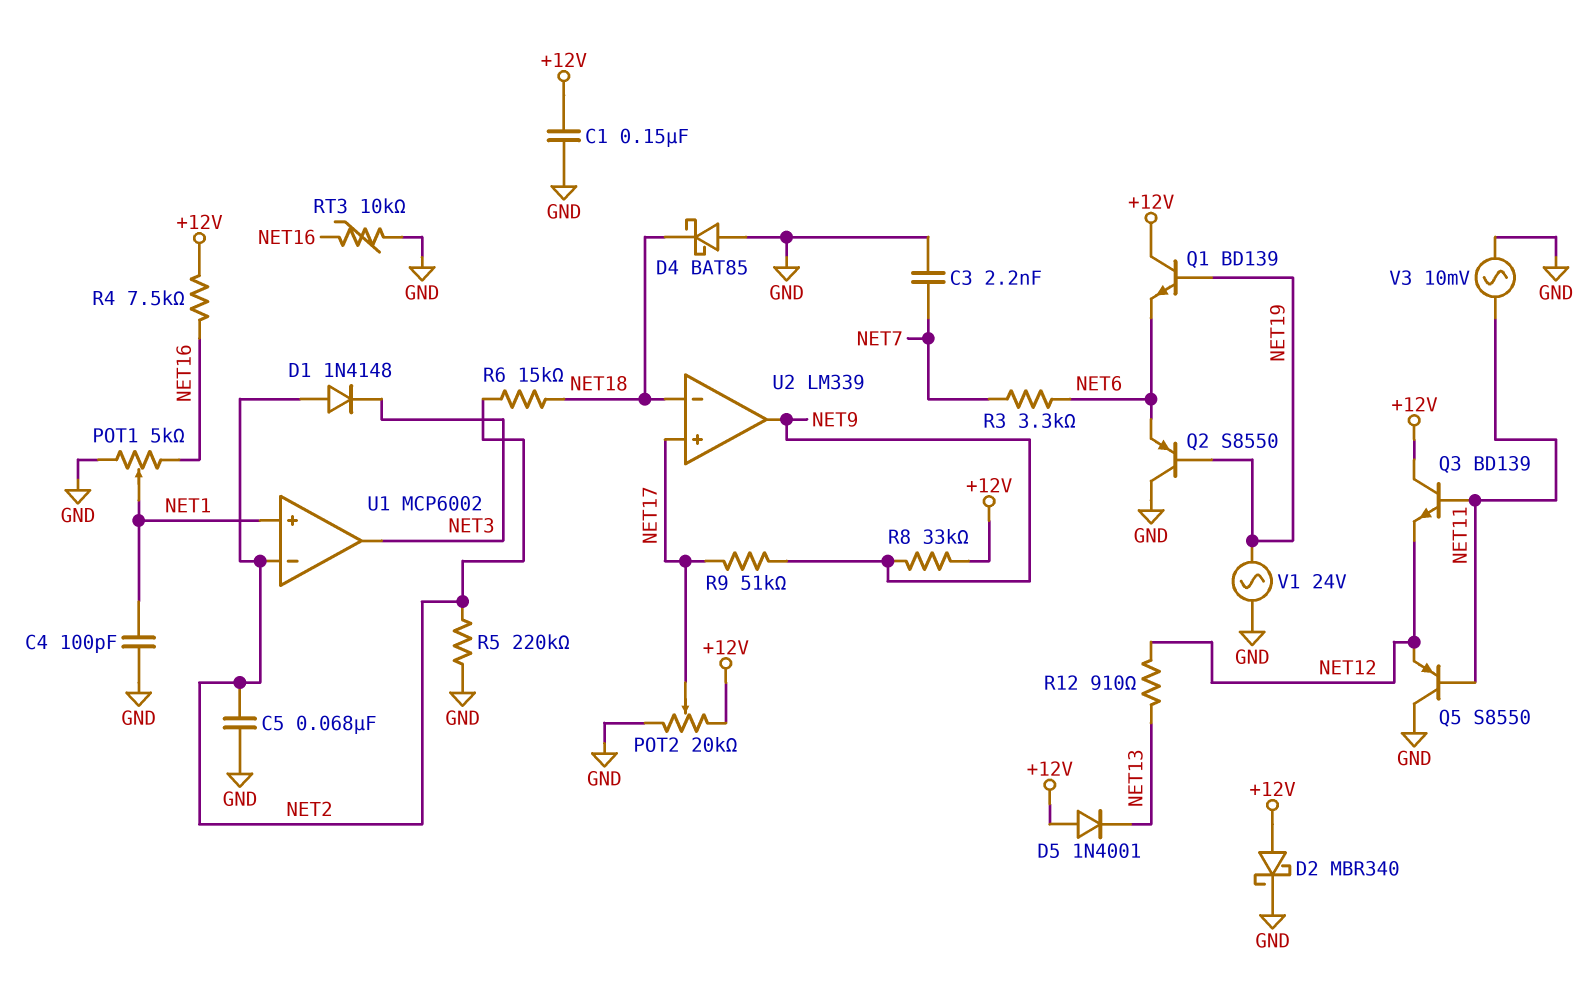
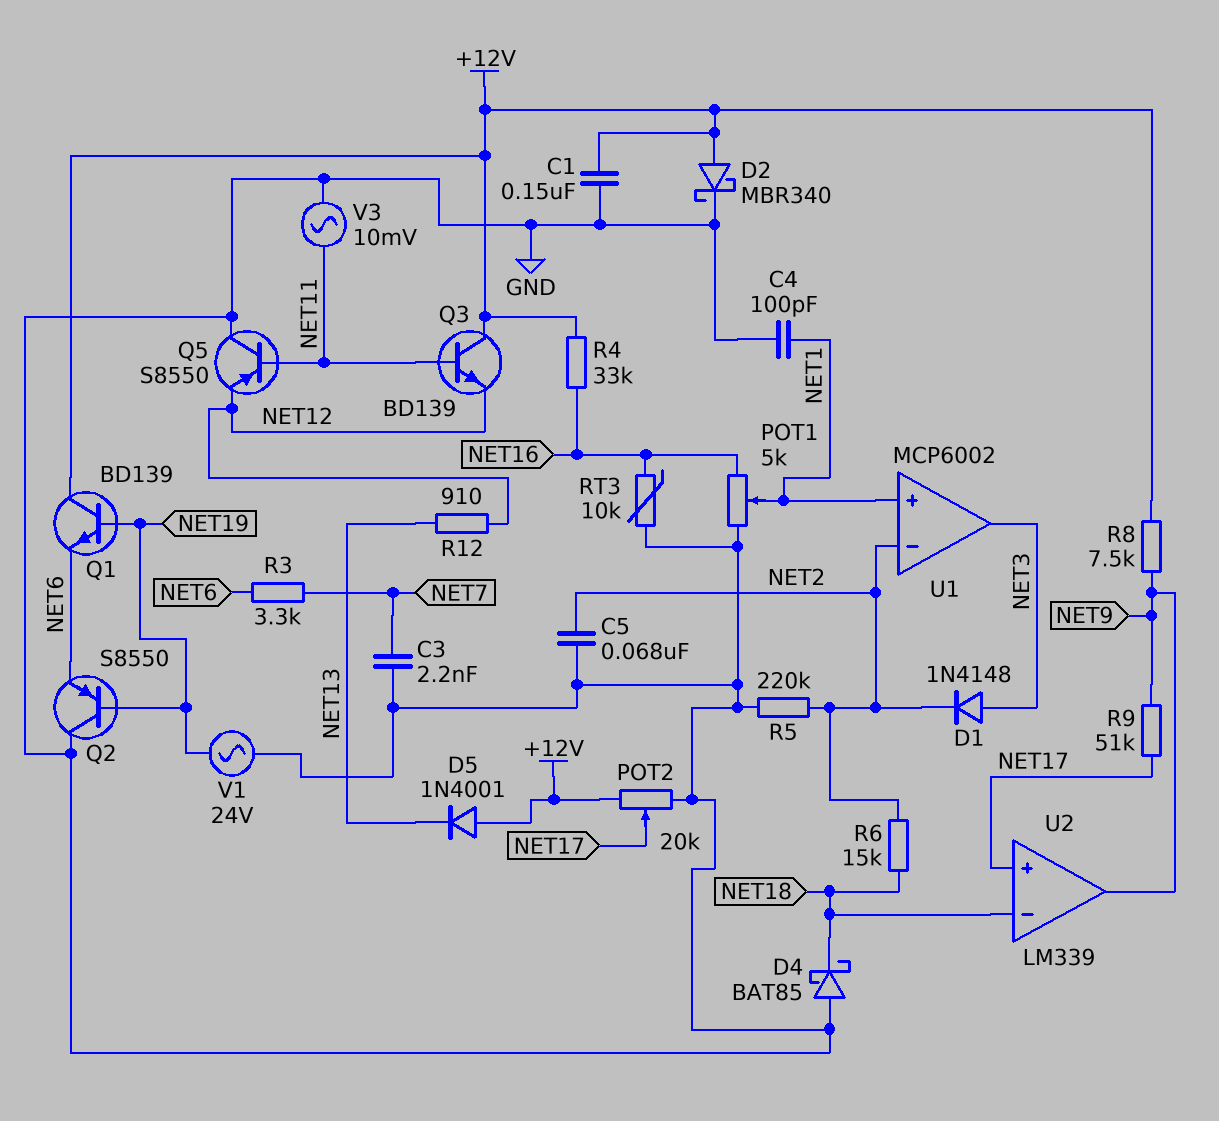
D1: diode 1N4148 (A NET2, K NET3) -> diode 1N4148 (A NET3, K NET2)
R4: 7.5k (+12V, NET16) -> 33k (+12V, NET16)
R8: 33k (+12V, NET9) -> 7.5k (+12V, NET9)

